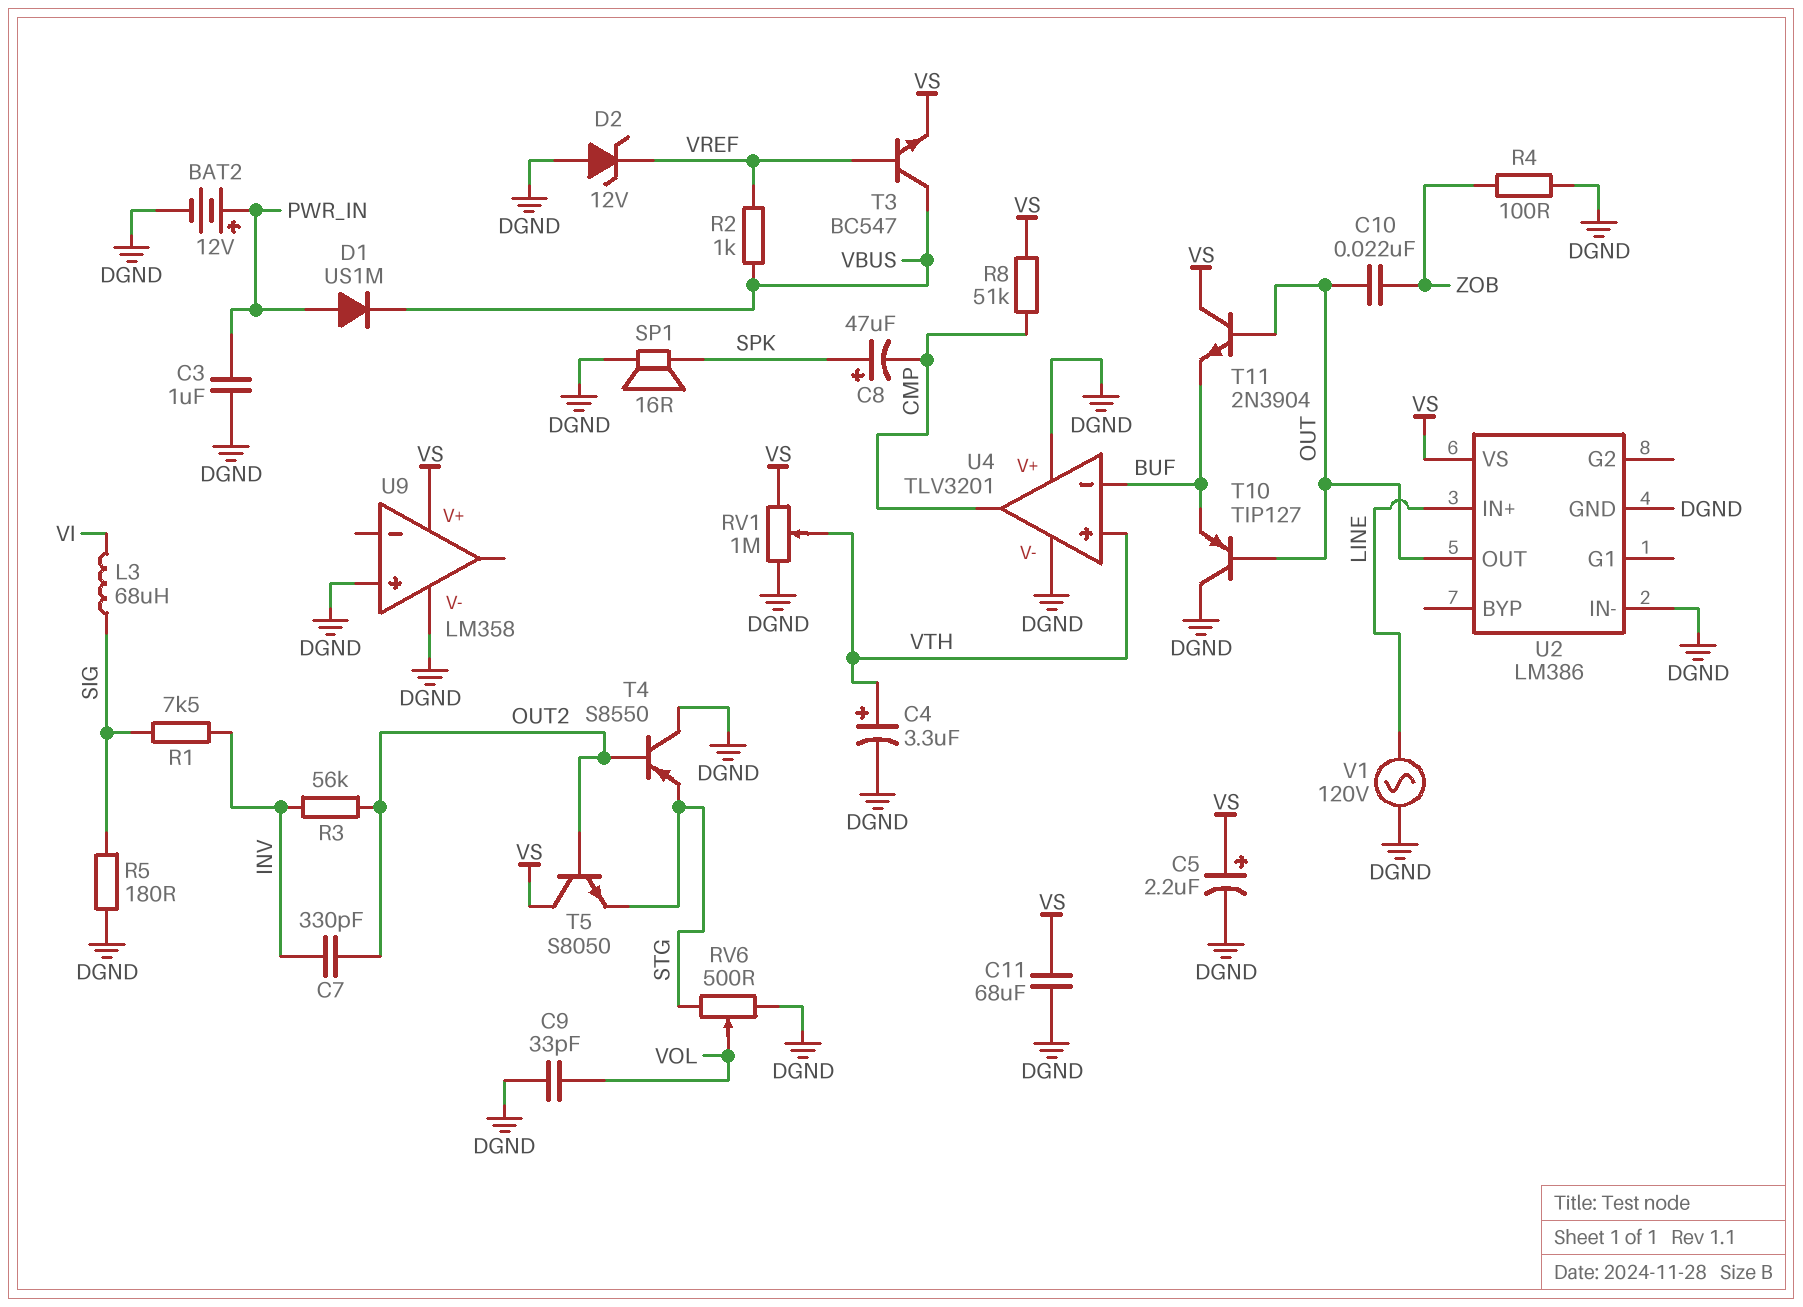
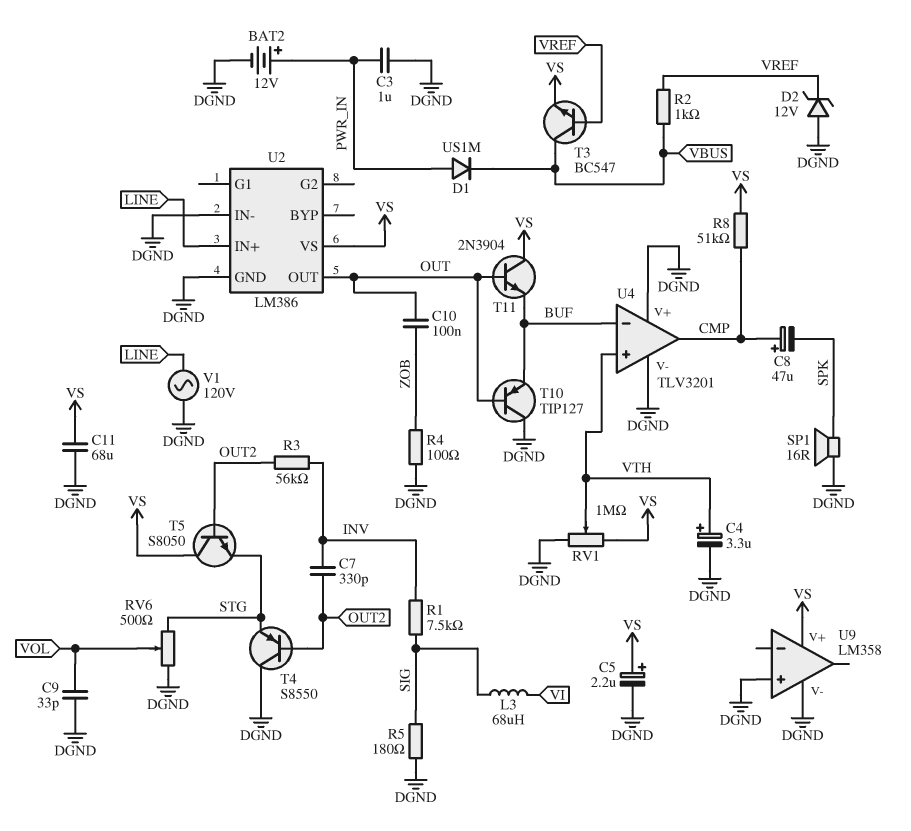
C8: 47uF (plus SPK, minus CMP) -> 47uF (plus CMP, minus SPK)
C10: 22nF (OUT, ZOB) -> 100nF (OUT, ZOB)

